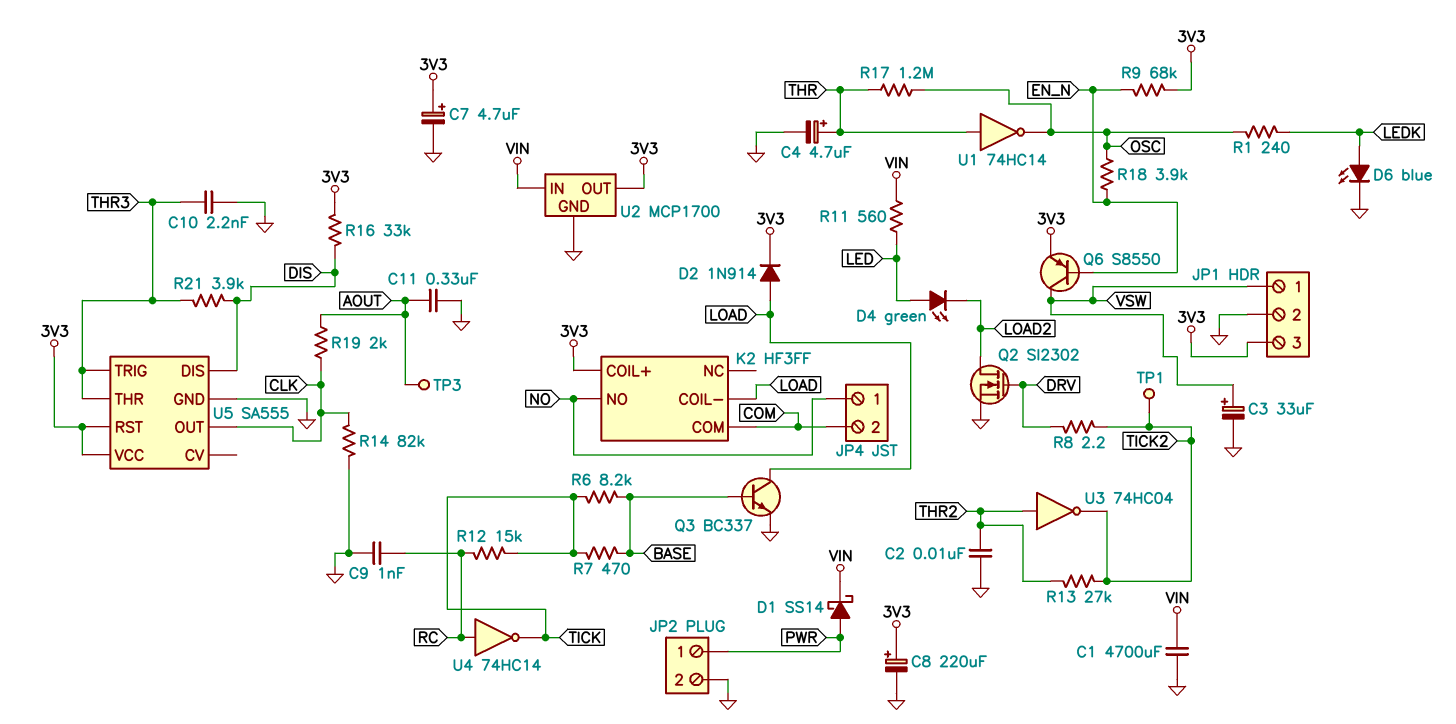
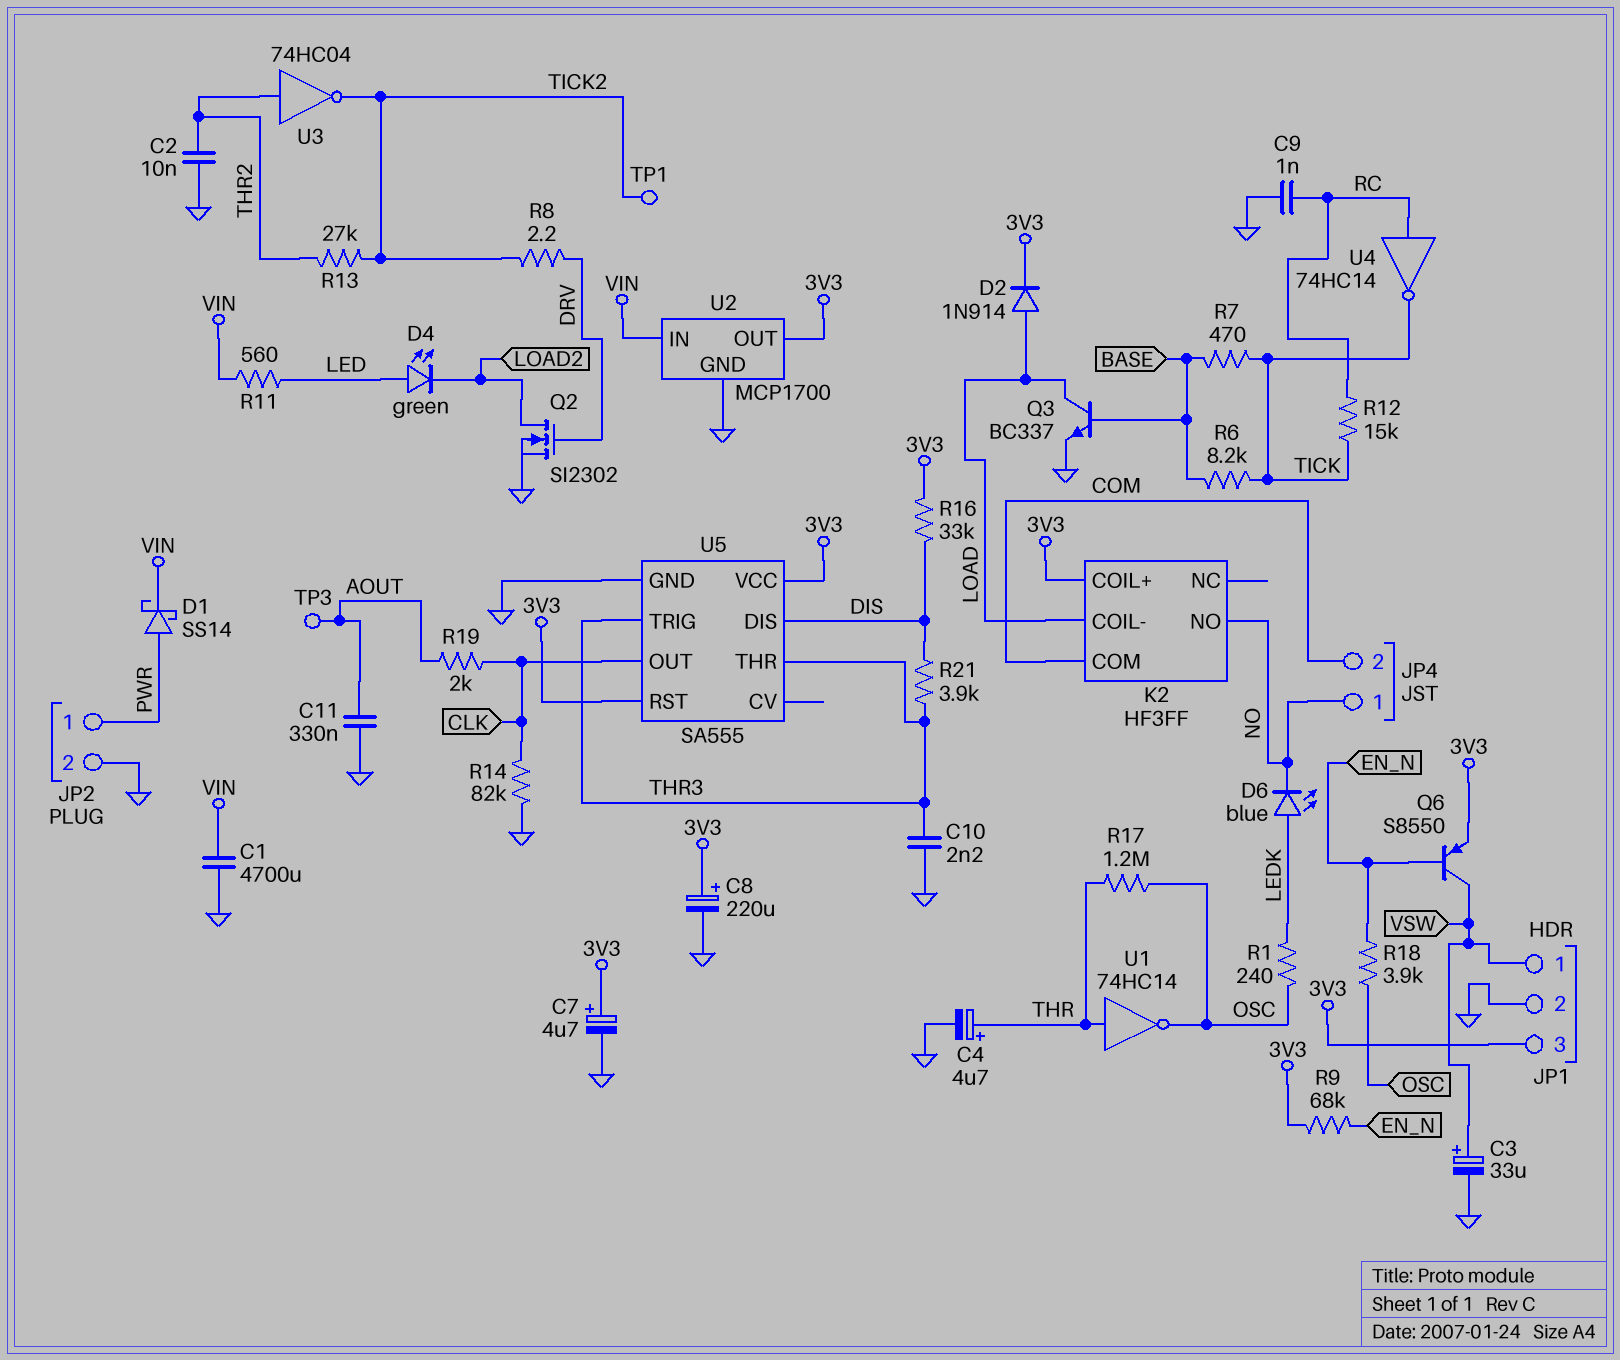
D6: LED blue (A LEDK, K GND) -> LED blue (A LEDK, K NO)

